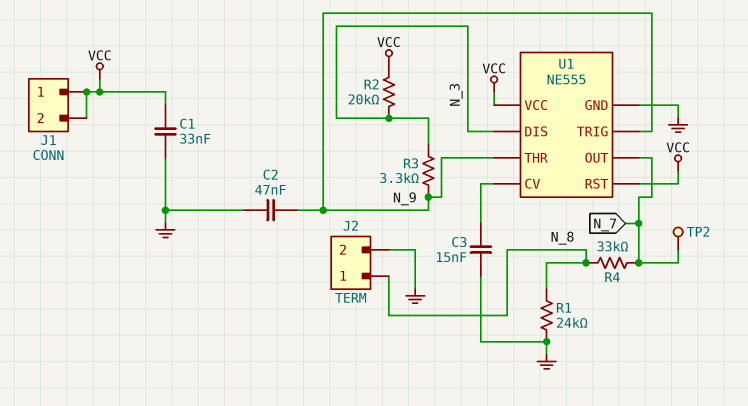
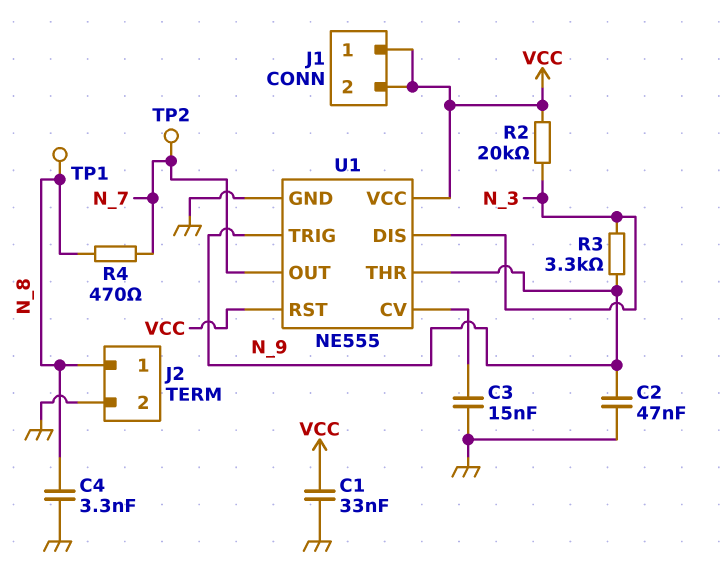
C4: none -> 3.3nF (GND, N_8)
R1: 24k (GND, N_8) -> none
R4: 33k (N_7, N_8) -> 470 (N_7, N_8)
TP1: none -> test point (N_8)

